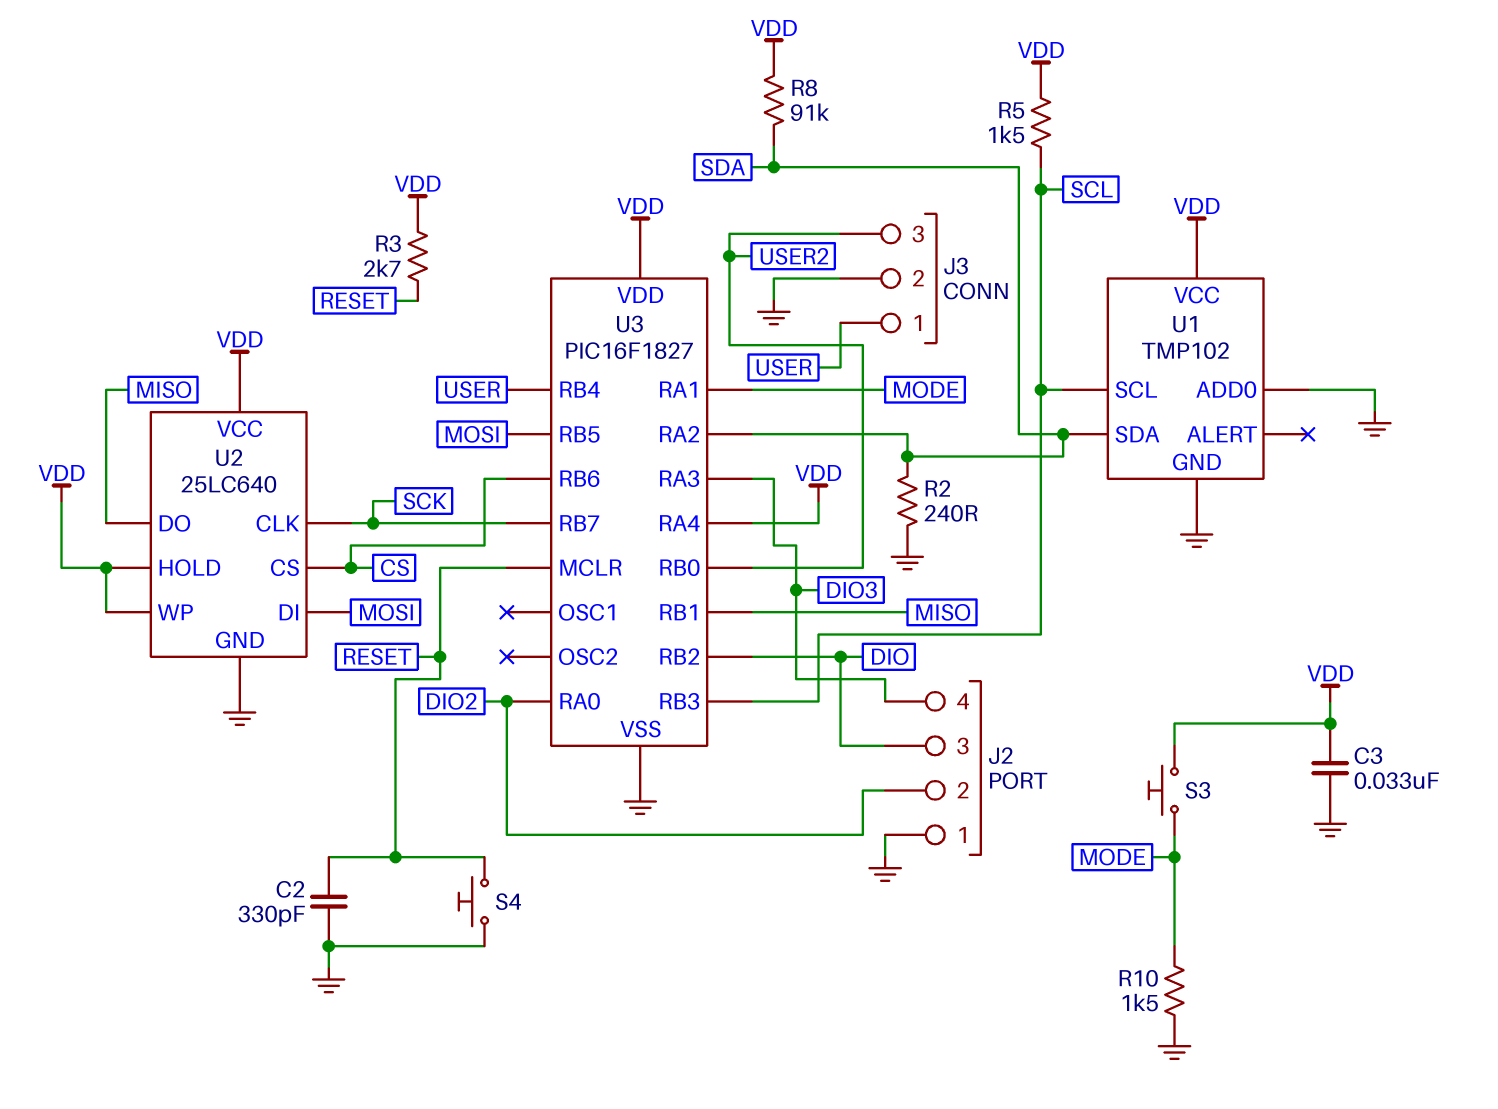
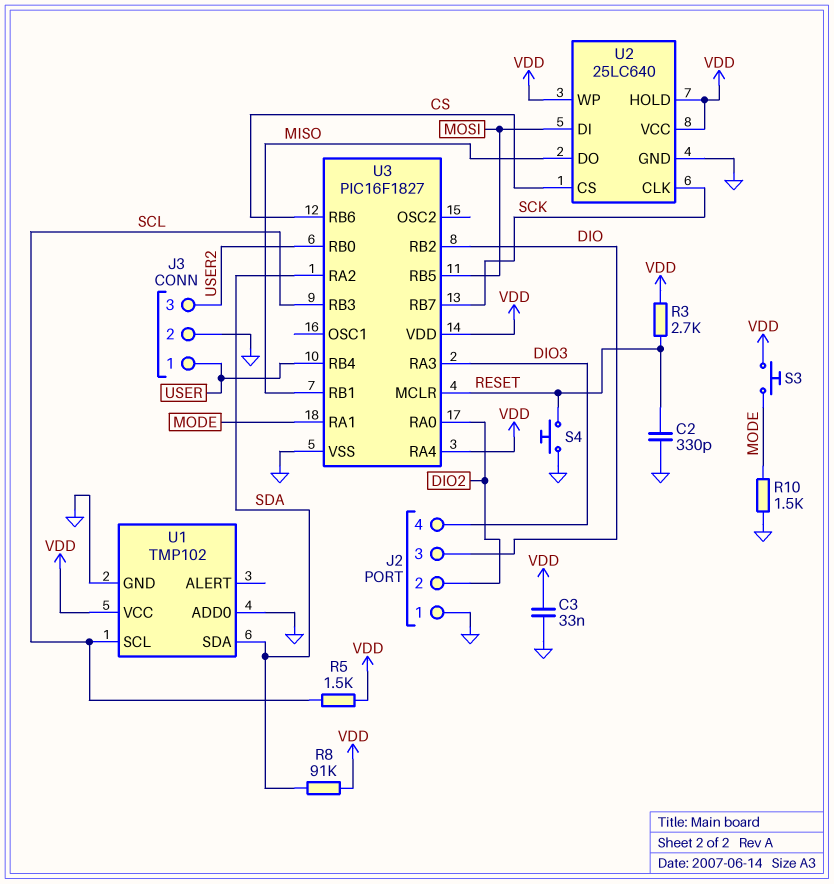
R2: 240 (GND, SDA) -> none

